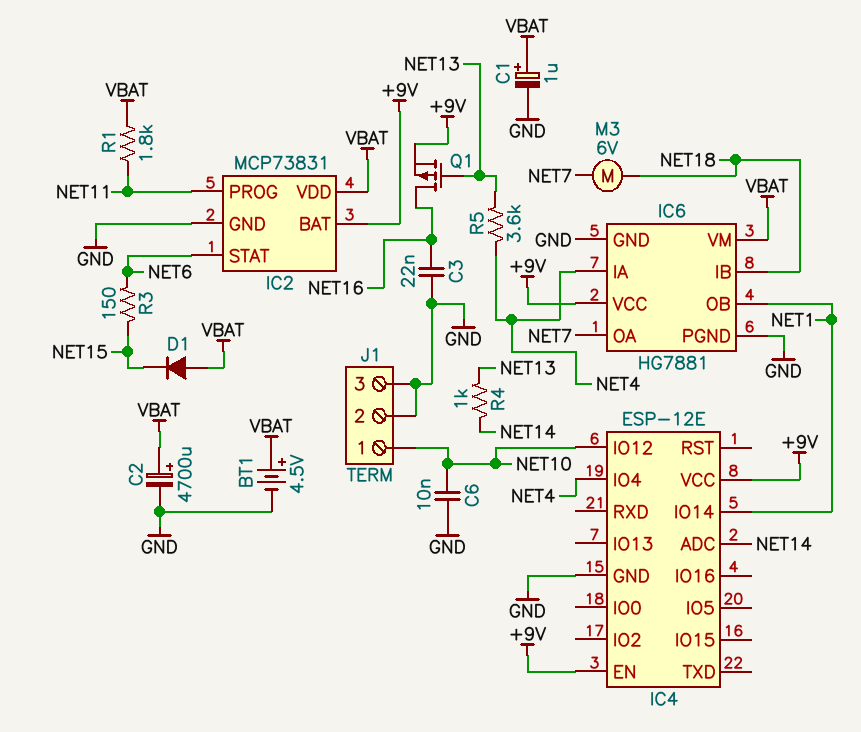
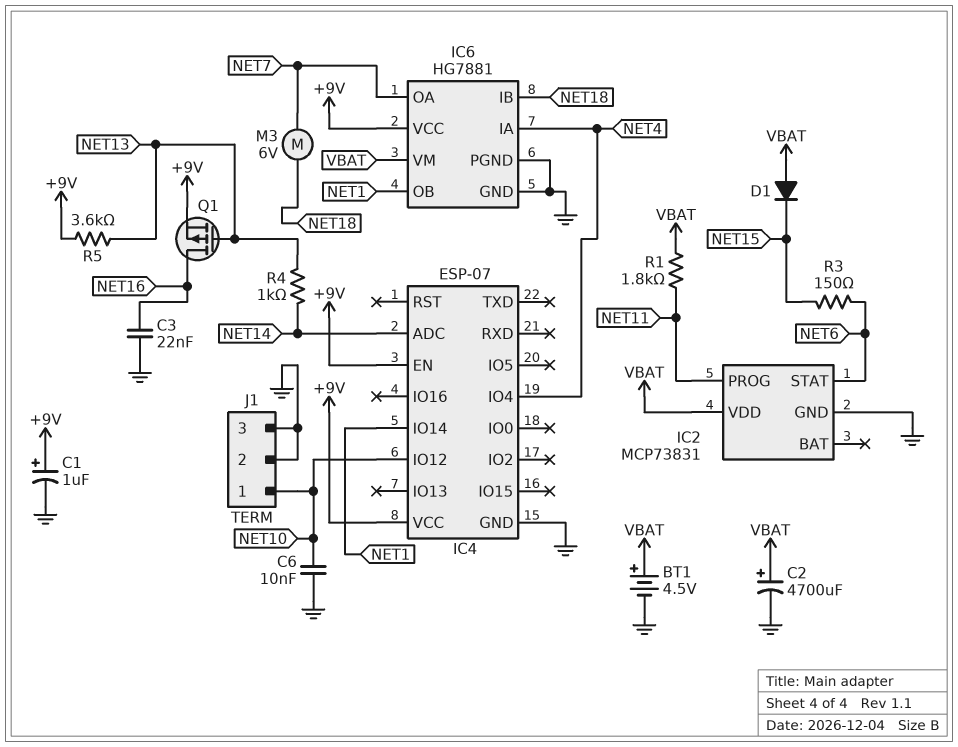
C1: 1uF (plus VBAT, minus GND) -> 1uF (plus +9V, minus GND)
IC2 pin BAT: +9V -> none
IC4: ESP-12E -> ESP-07
R5: 3.6k (NET4, NET13) -> 3.6k (+9V, NET13)

